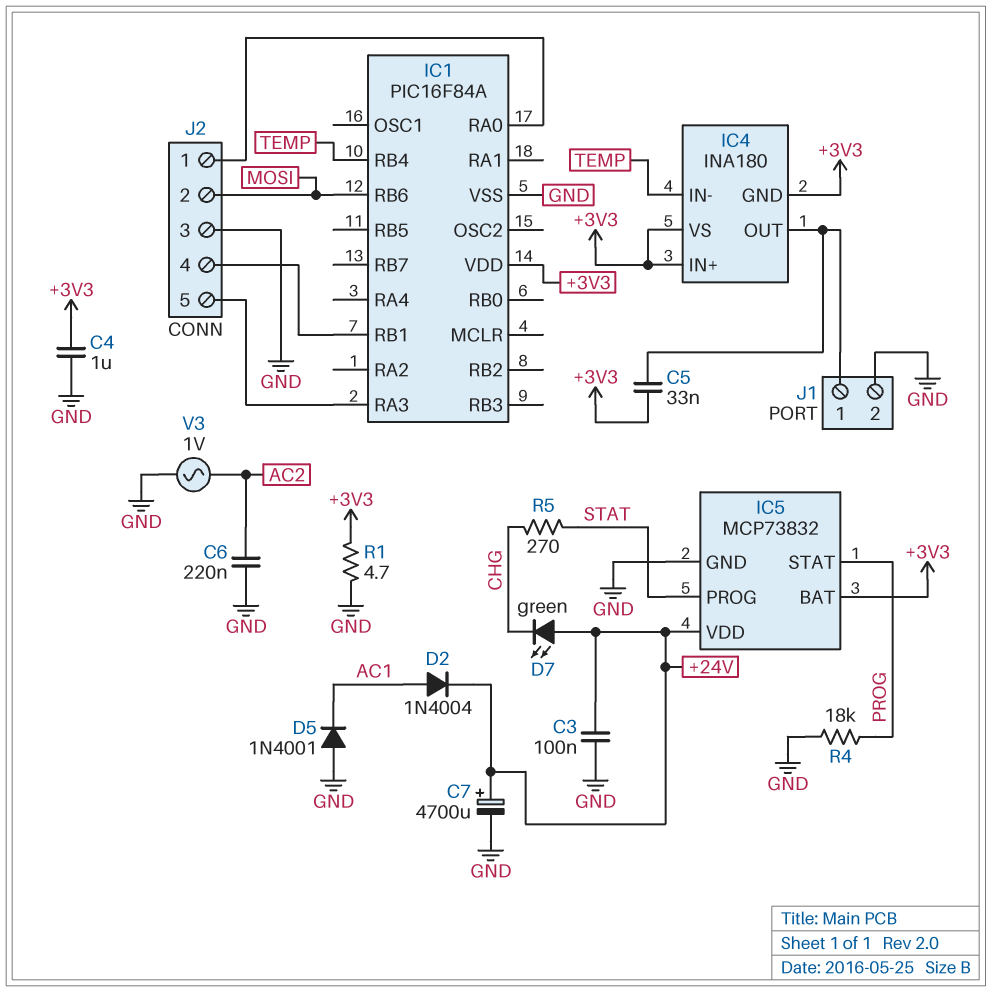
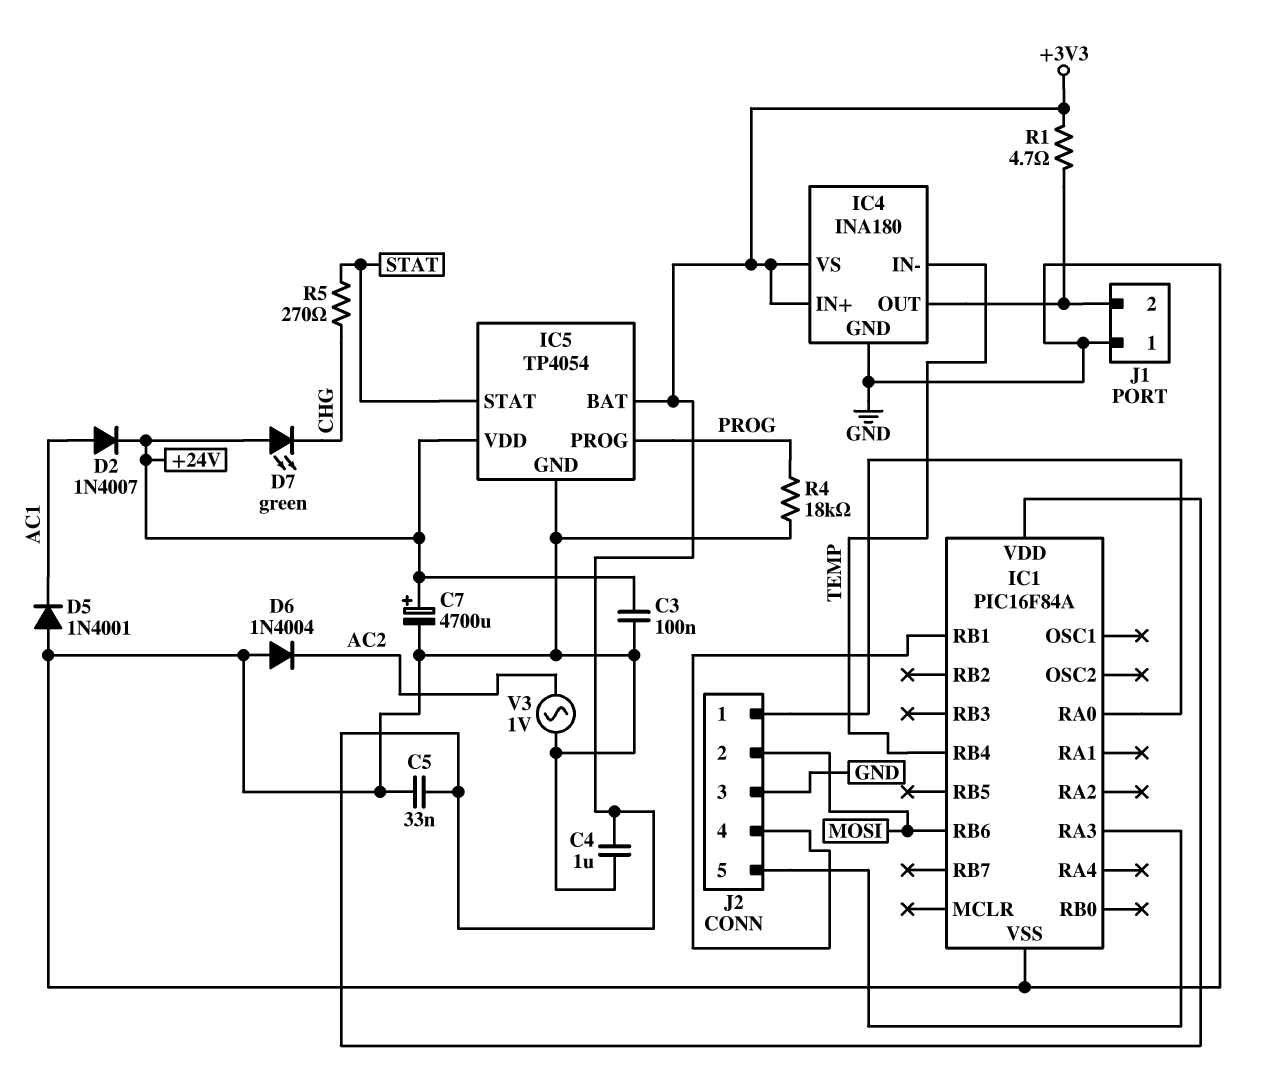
C5: 33nF (+3V3, IC4/OUT) -> 33nF (+3V3, GND)
C6: 220nF (AC2, GND) -> none
D2: diode 1N4004 (A AC1, K +24V) -> diode 1N4007 (A AC1, K +24V)
D6: none -> diode 1N4004 (A GND, K AC2)
IC4 pin GND: +3V3 -> GND
IC5: MCP73832 -> TP4054
IC5 pin PROG: STAT -> PROG
IC5 pin STAT: PROG -> STAT
J1 pin 1: IC4/OUT -> GND
J1 pin 2: GND -> IC4/OUT
R1: 4.7 (+3V3, GND) -> 4.7 (+3V3, IC4/OUT)

